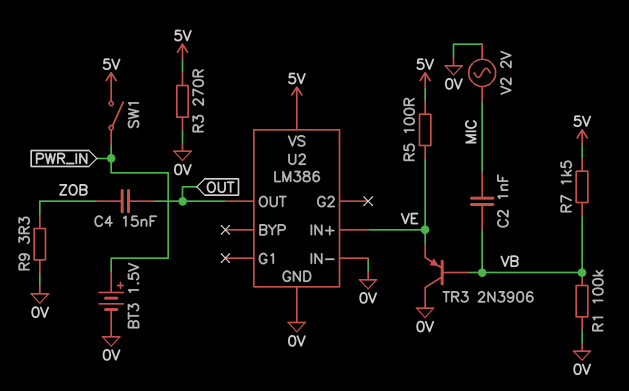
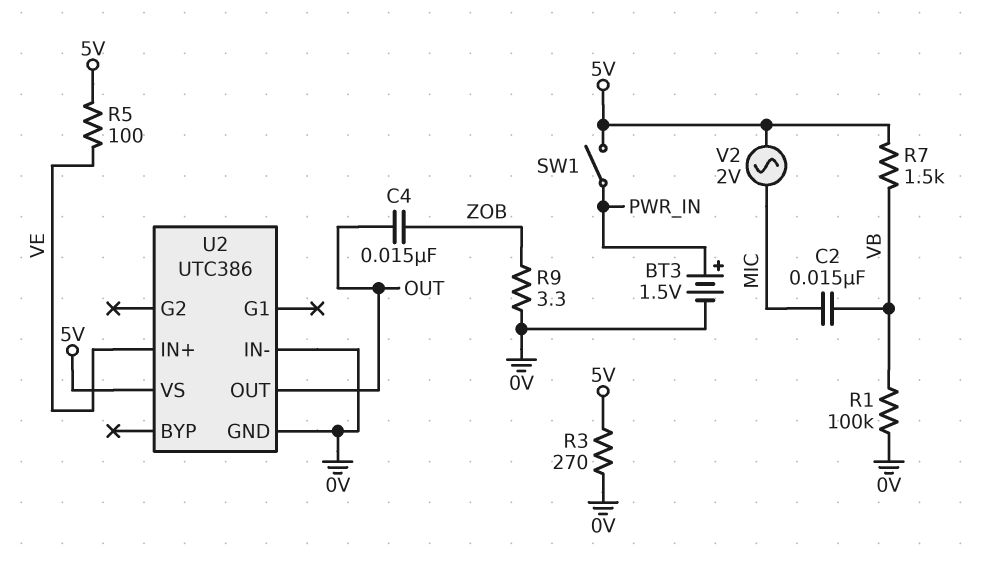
C2: 1nF (MIC, VB) -> 15nF (MIC, VB)
TR3: PNP 2N3906 (B VB, C 0V, E VE) -> none
U2: LM386 -> UTC386
V2: AC 2V (0V, MIC) -> AC 2V (5V, MIC)

